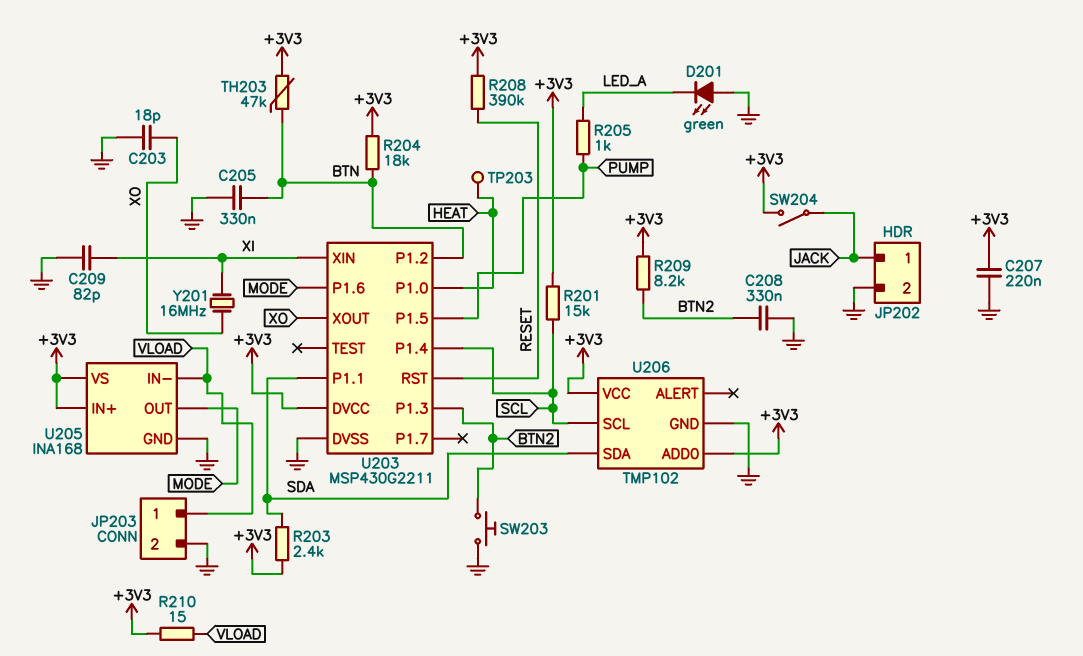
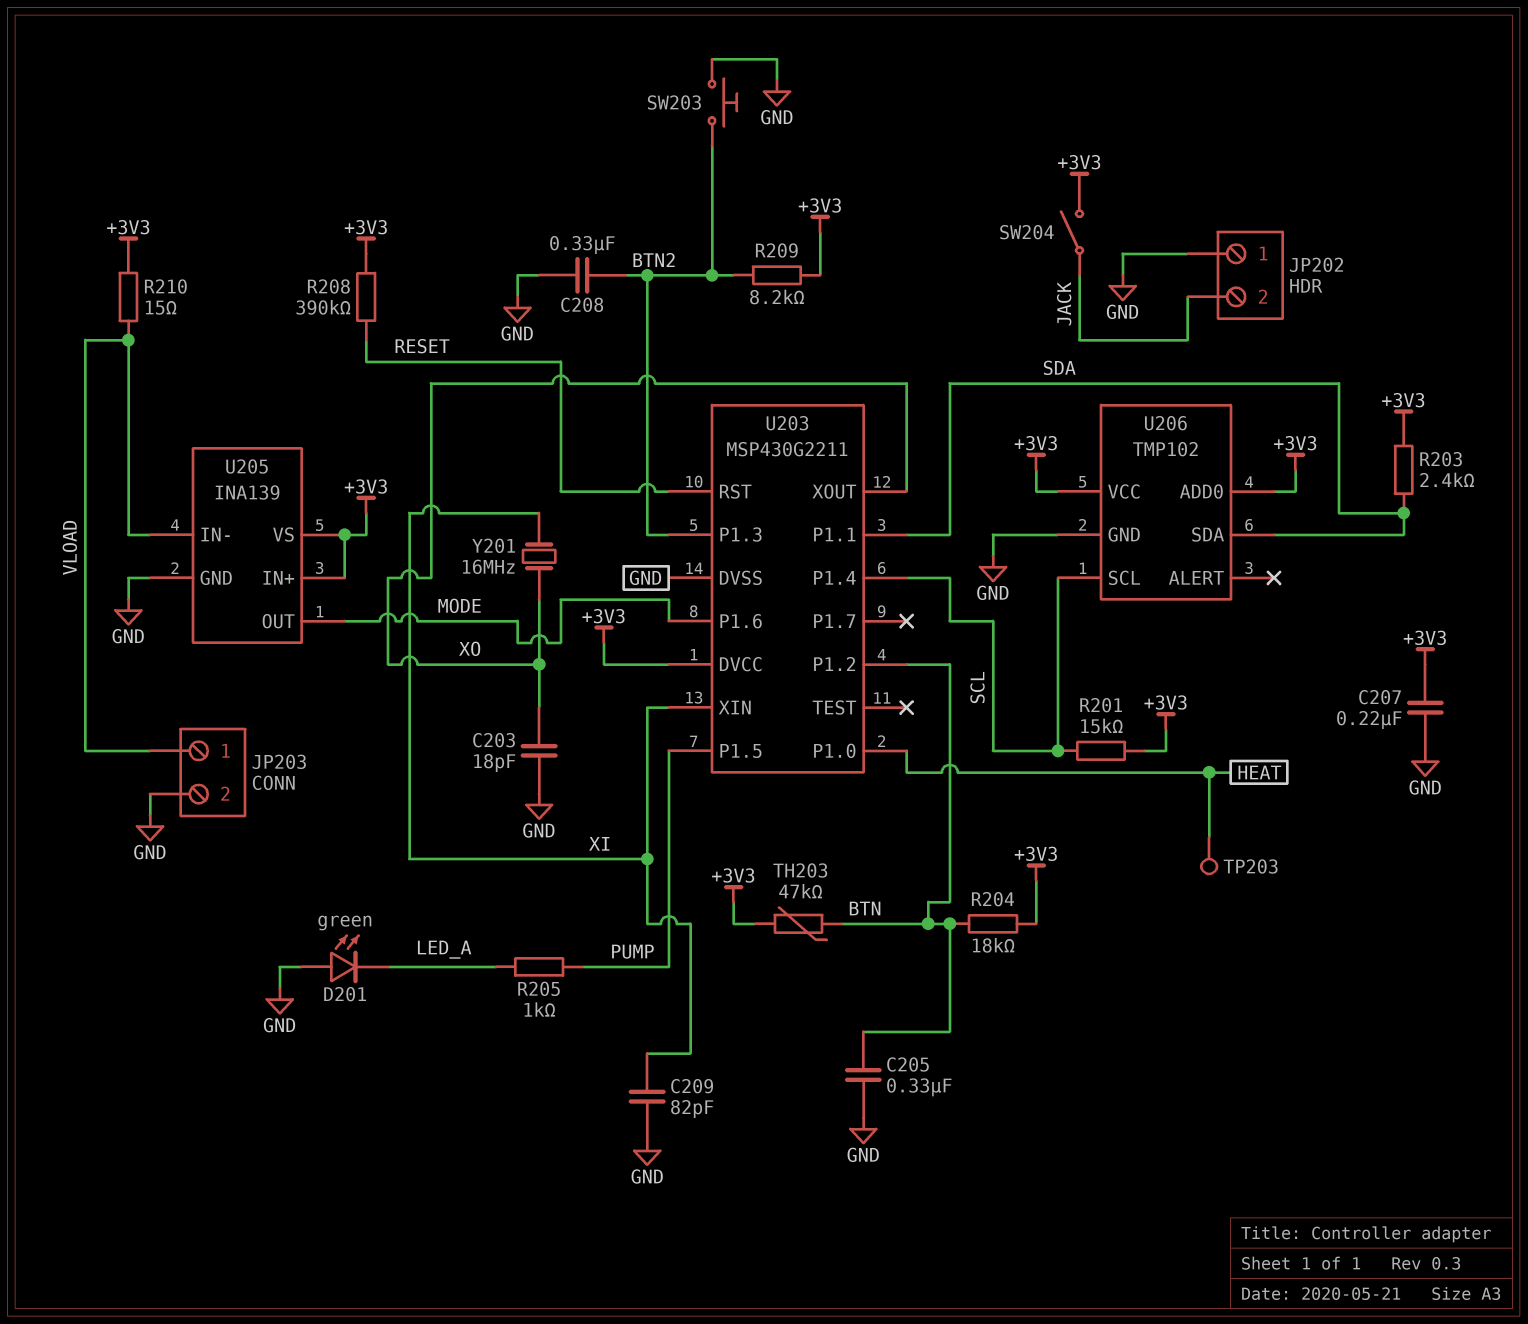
JP202 pin 1: JACK -> GND
JP202 pin 2: GND -> JACK
U205: INA168 -> INA139

